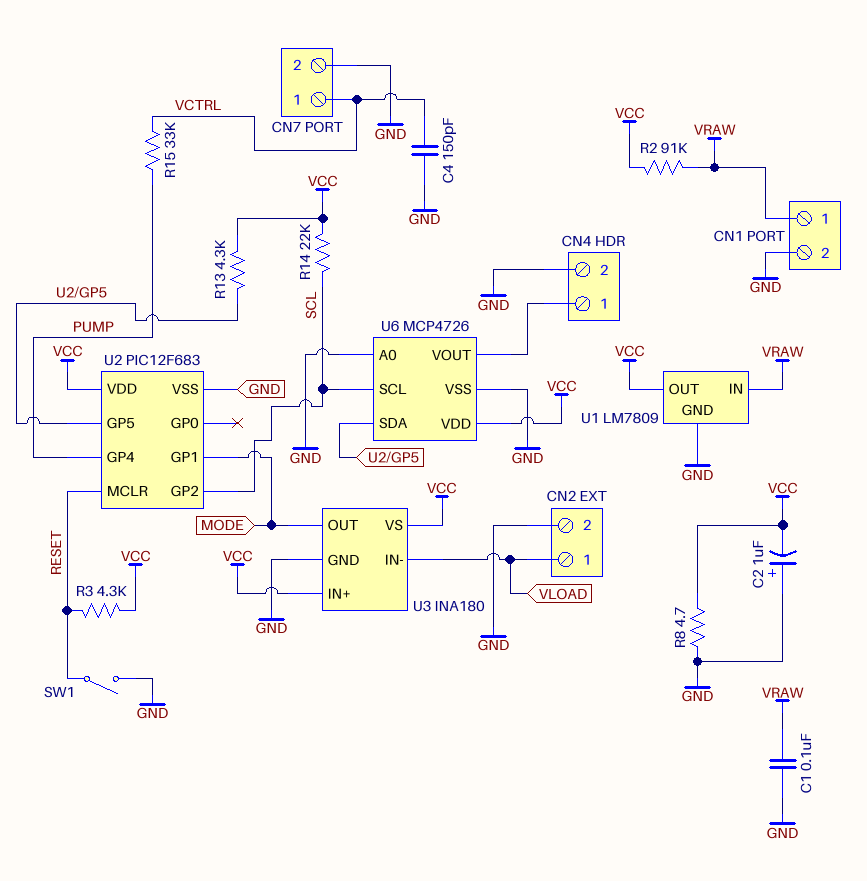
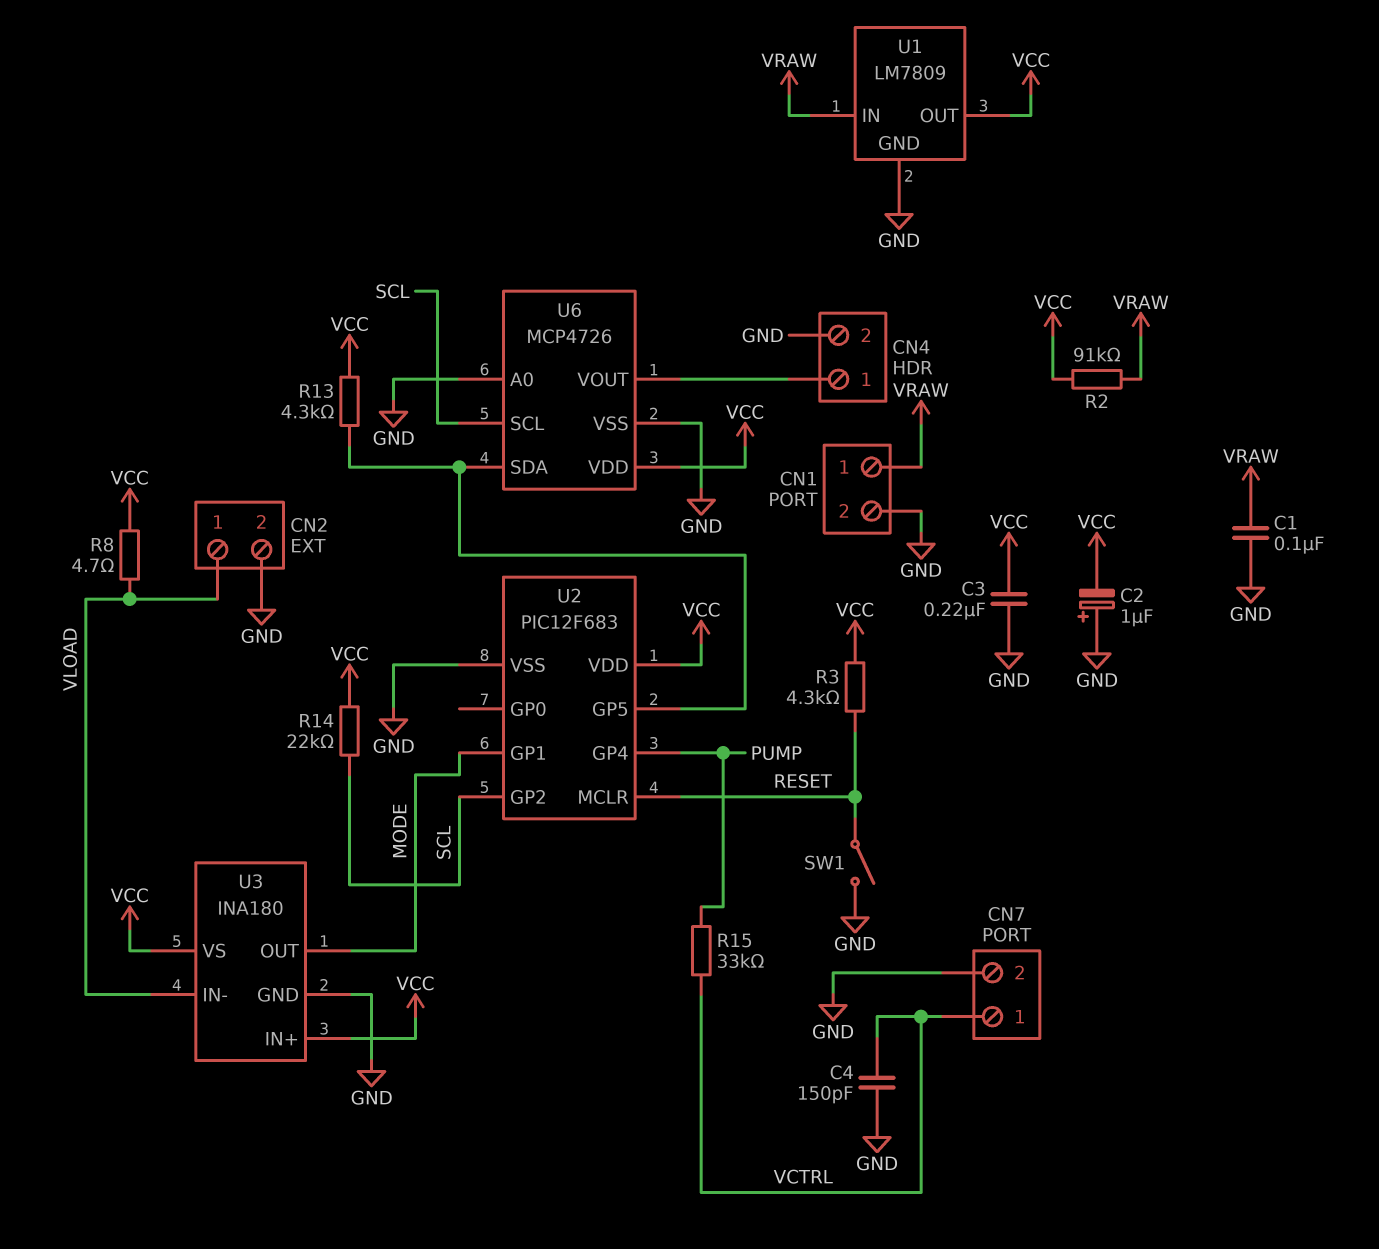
C3: none -> 220nF (GND, VCC)
R8: 4.7 (GND, VCC) -> 4.7 (VCC, VLOAD)

